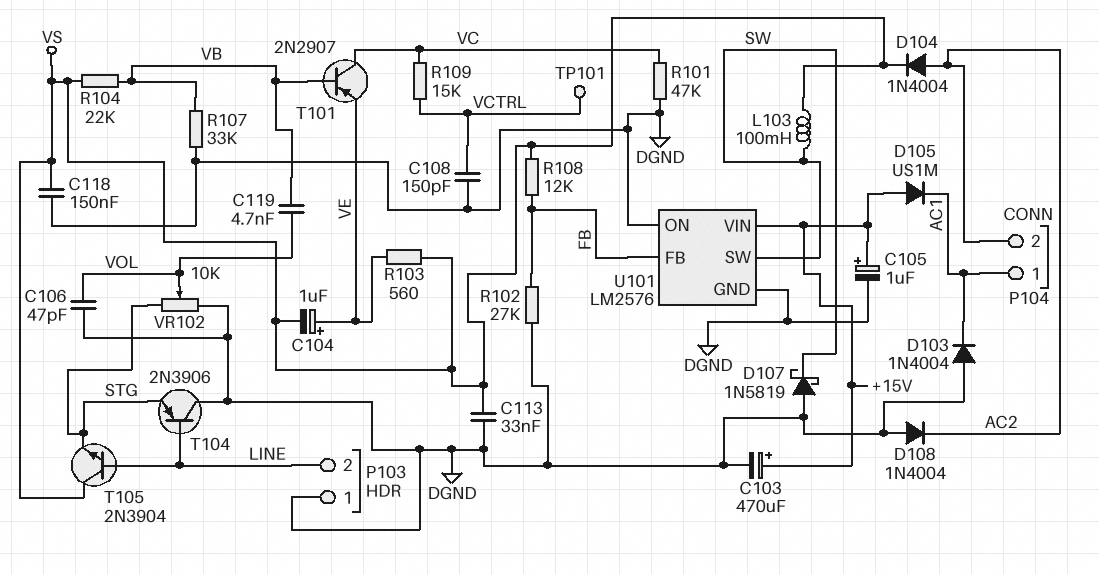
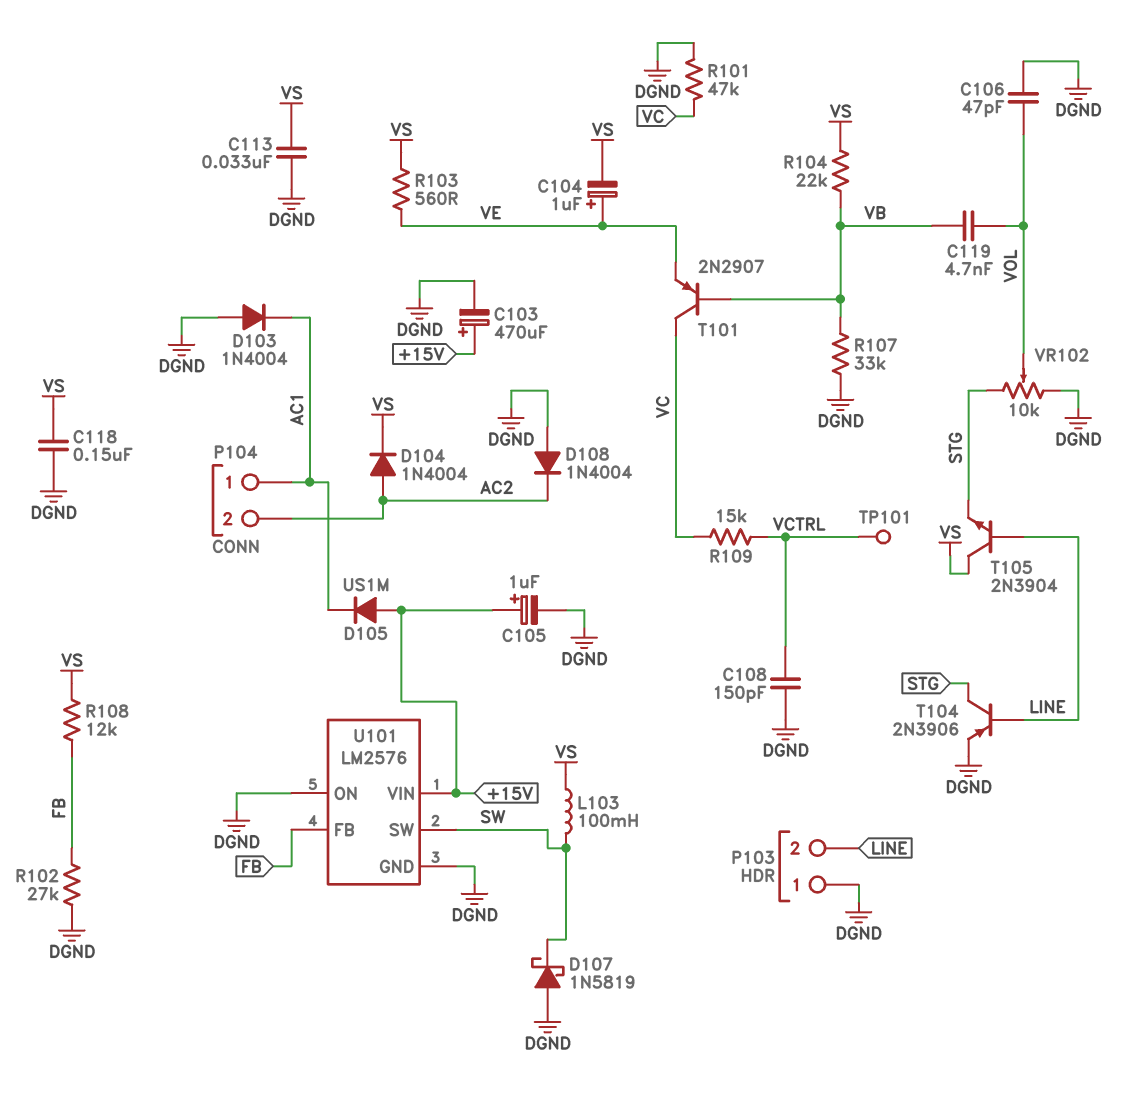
T104: PNP 2N3906 (B LINE, C DGND, E STG) -> PNP 2N3906 (B LINE, C STG, E DGND)

